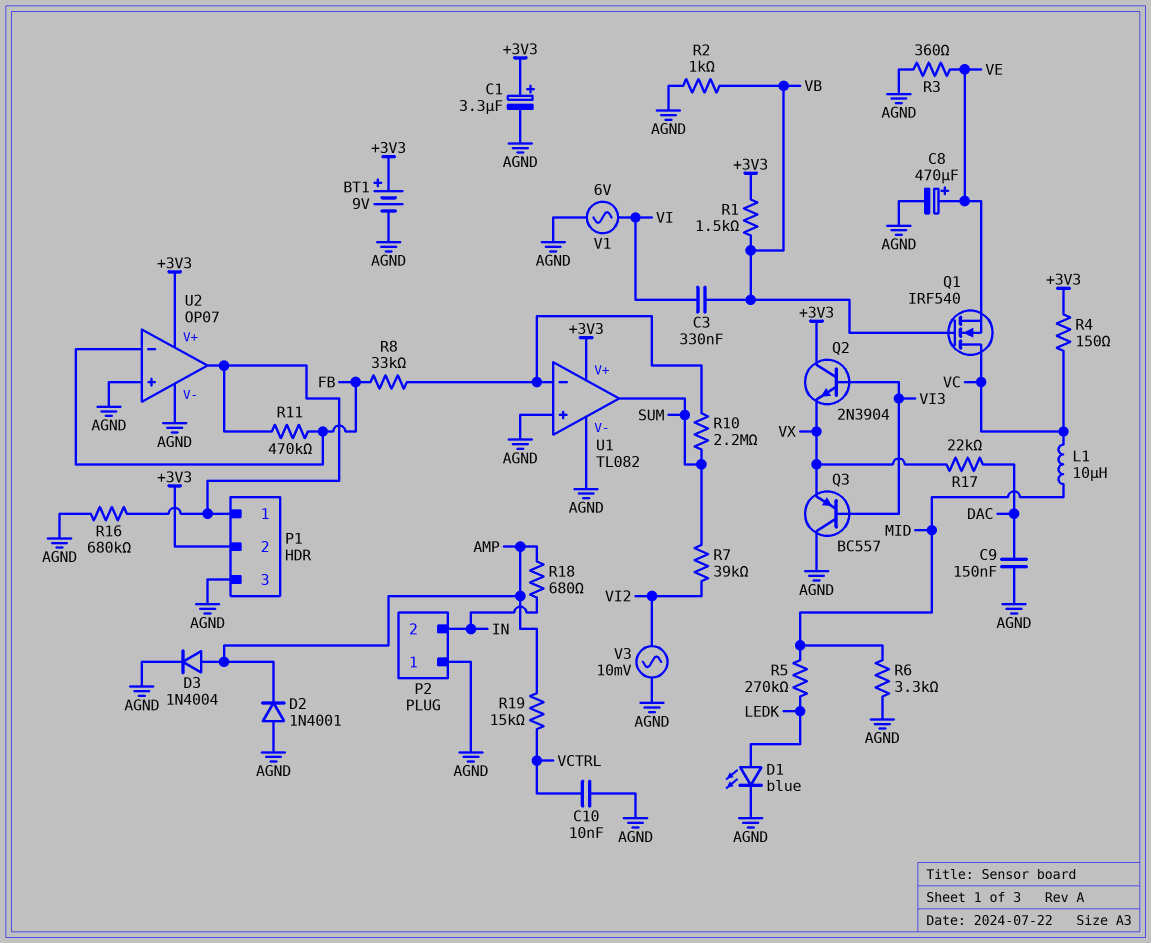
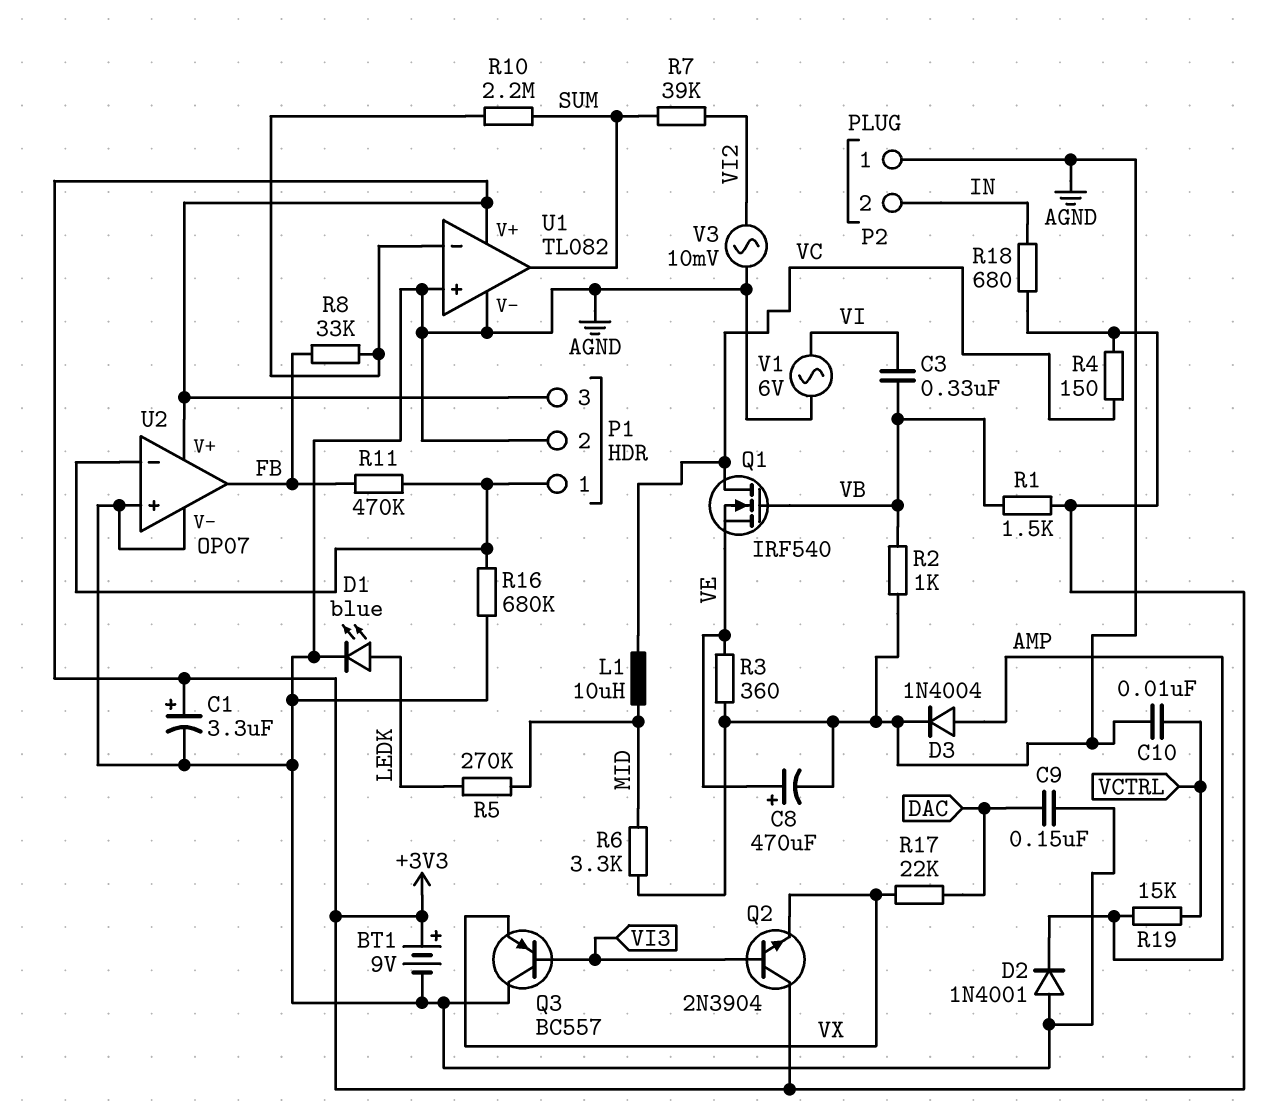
P1 pin 2: +3V3 -> AGND
P1 pin 3: AGND -> +3V3
R18: 680 (AMP, IN) -> 680 (+3V3, IN)
U2 pin in-: FB -> P1/1
U2 pin out: P1/1 -> FB

